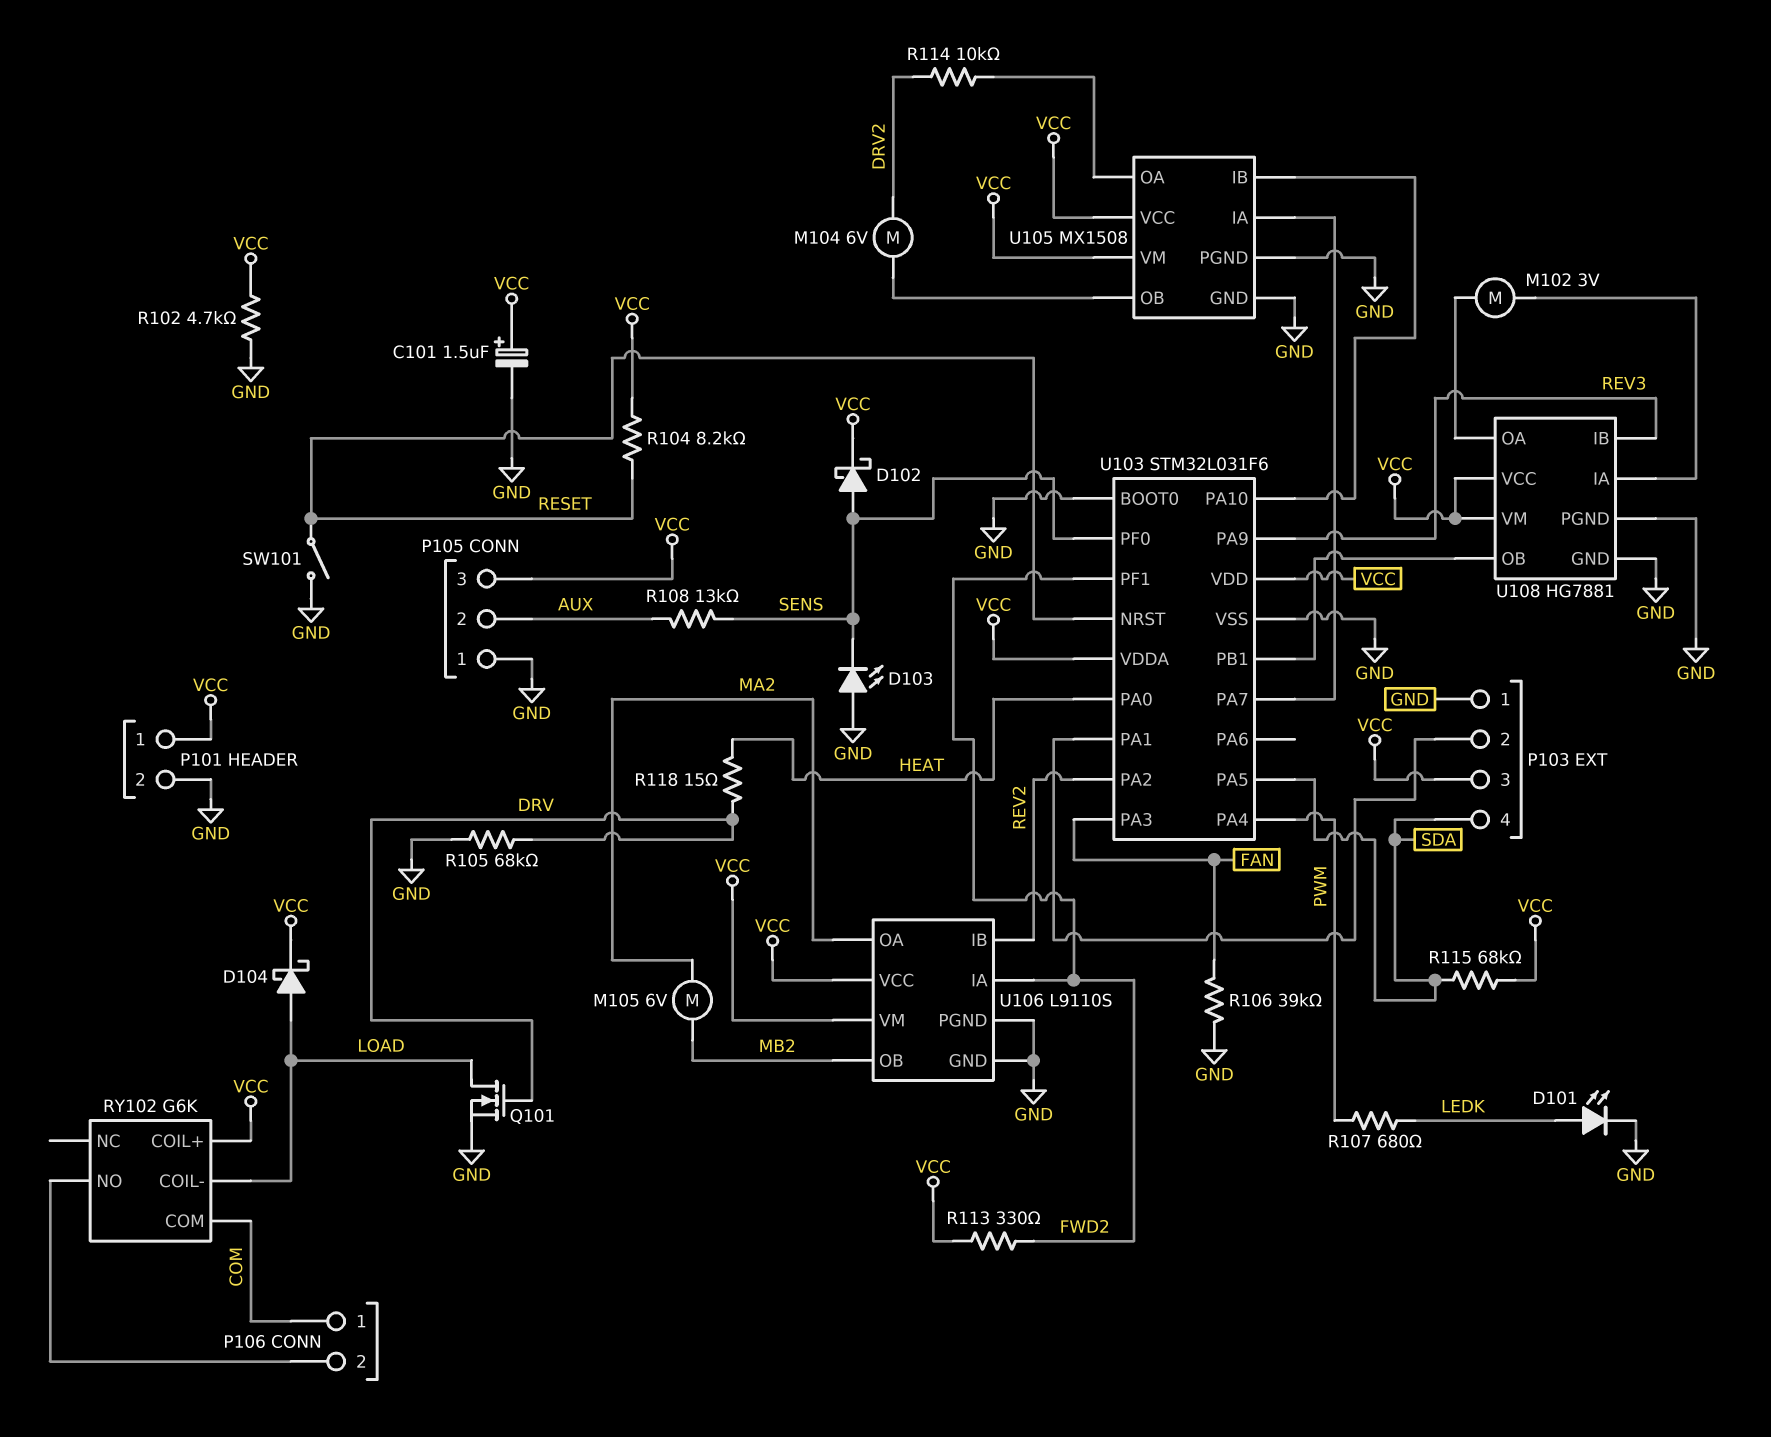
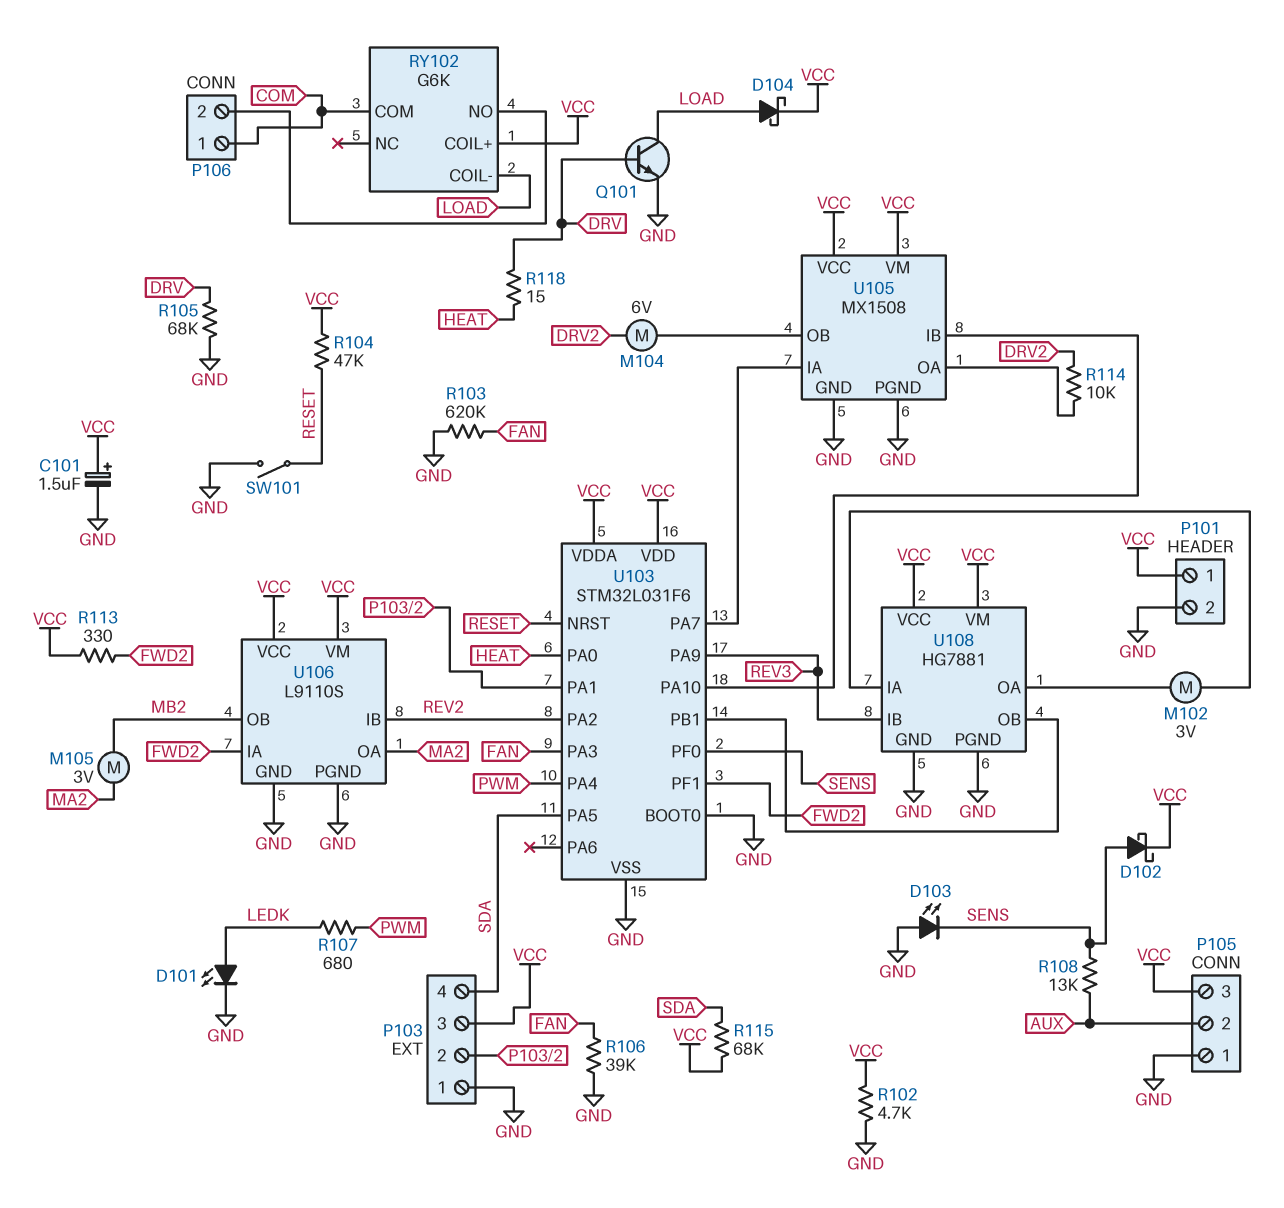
M105: motor 6V (MA2, MB2) -> motor 3V (MA2, MB2)
Q101: NMOS (G DRV, D LOAD, S GND) -> NPN (B DRV, C LOAD, E GND)
R103: none -> 620k (FAN, GND)
R104: 8.2k (RESET, VCC) -> 47k (RESET, VCC)

